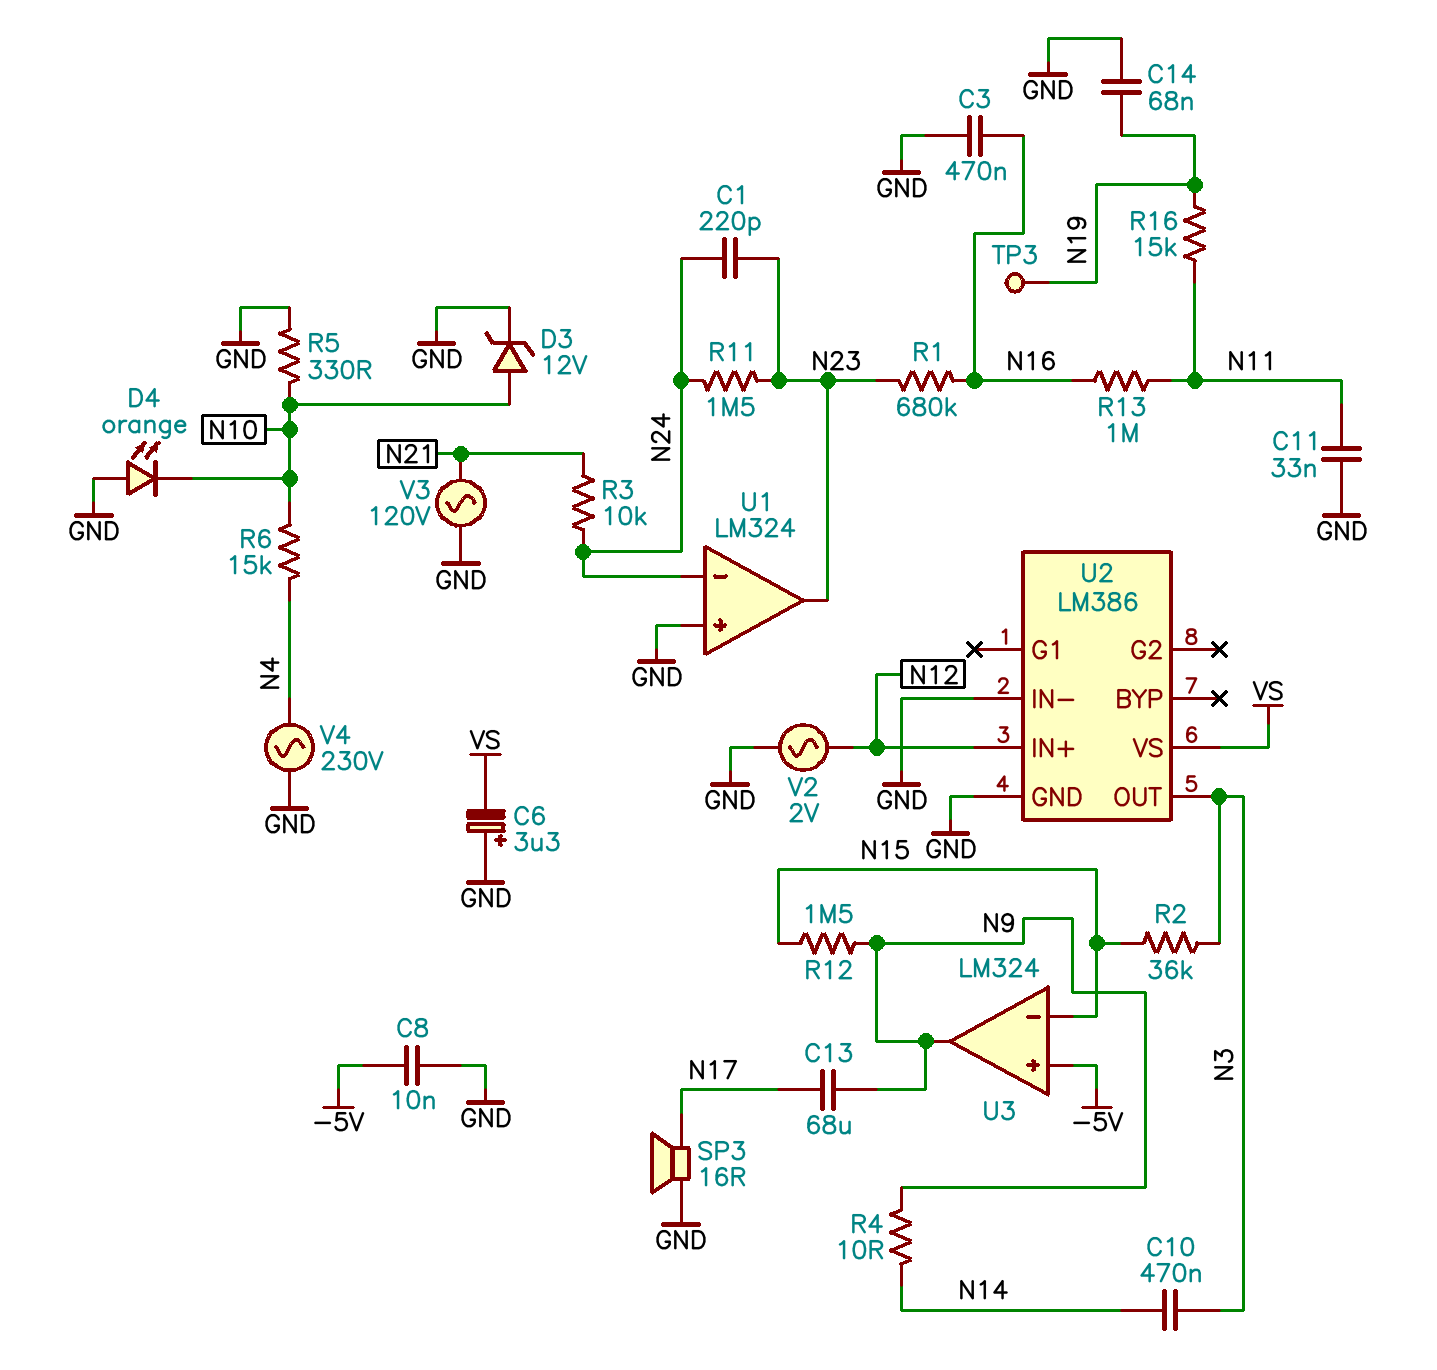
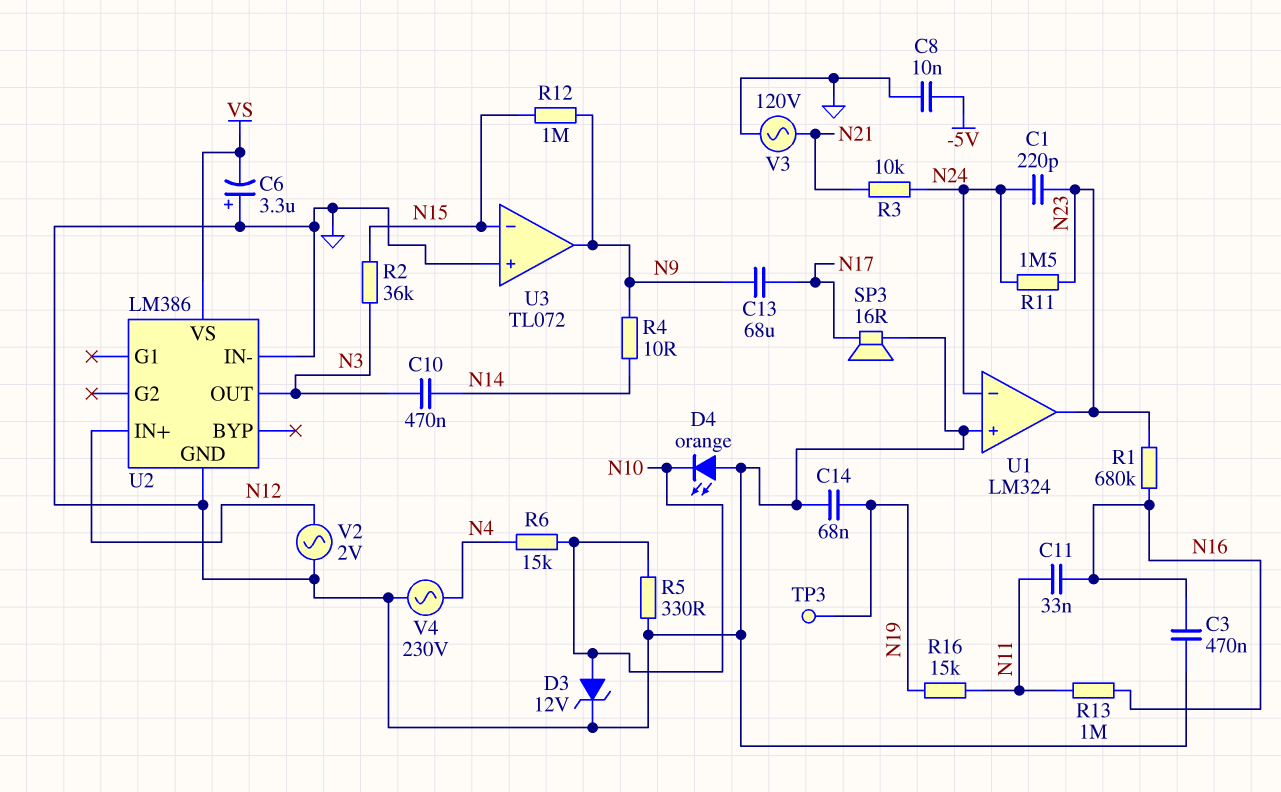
C11: 33nF (GND, N11) -> 33nF (N11, N16)
R12: 1.5M (N9, N15) -> 1M (N9, N15)
U3: LM324 -> TL072
U3 pin in+: -5V -> GND

